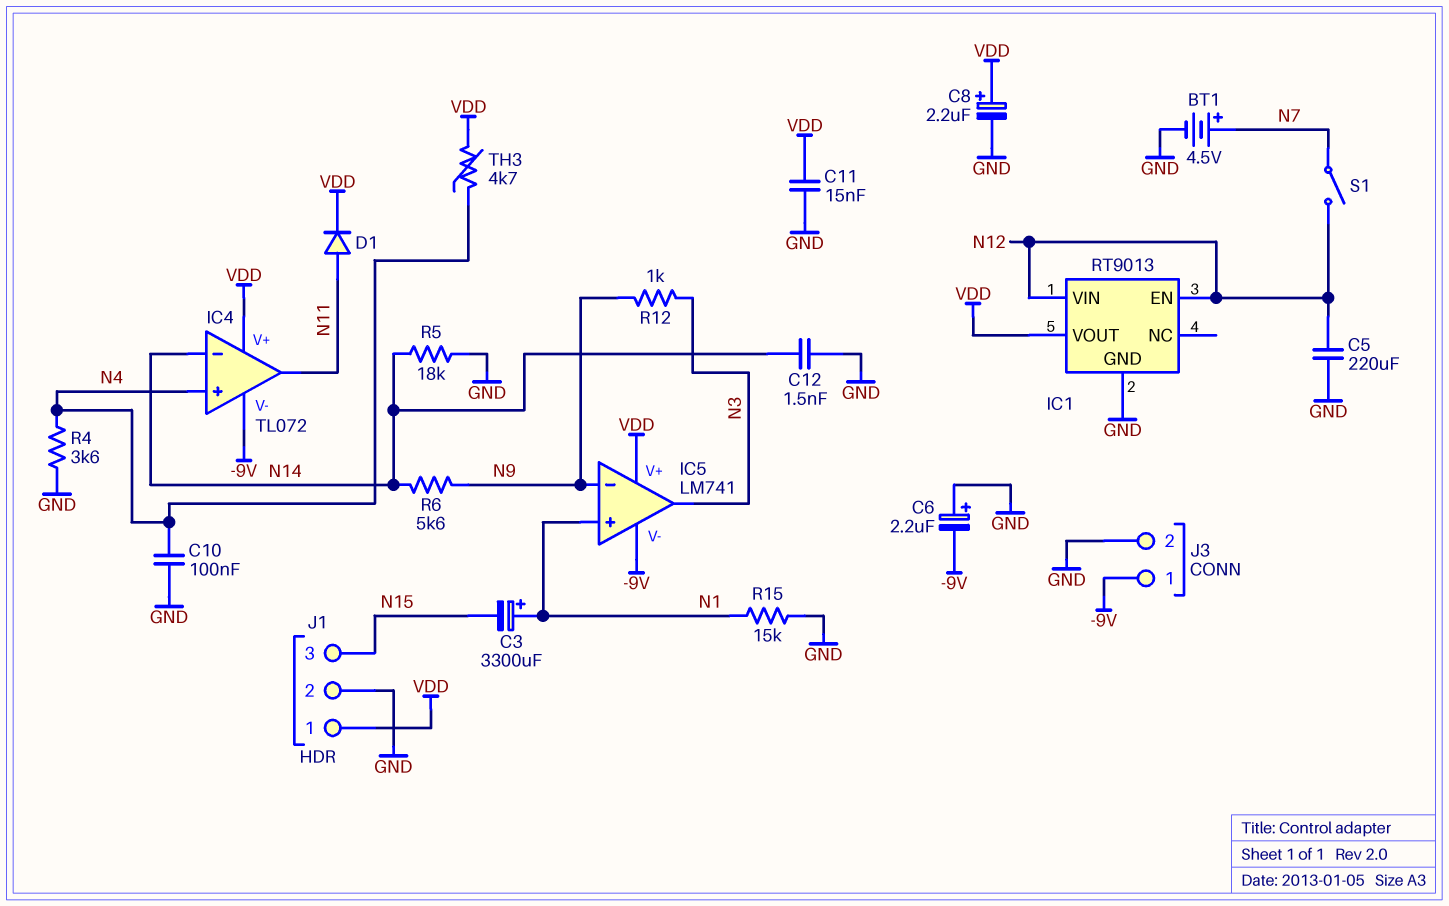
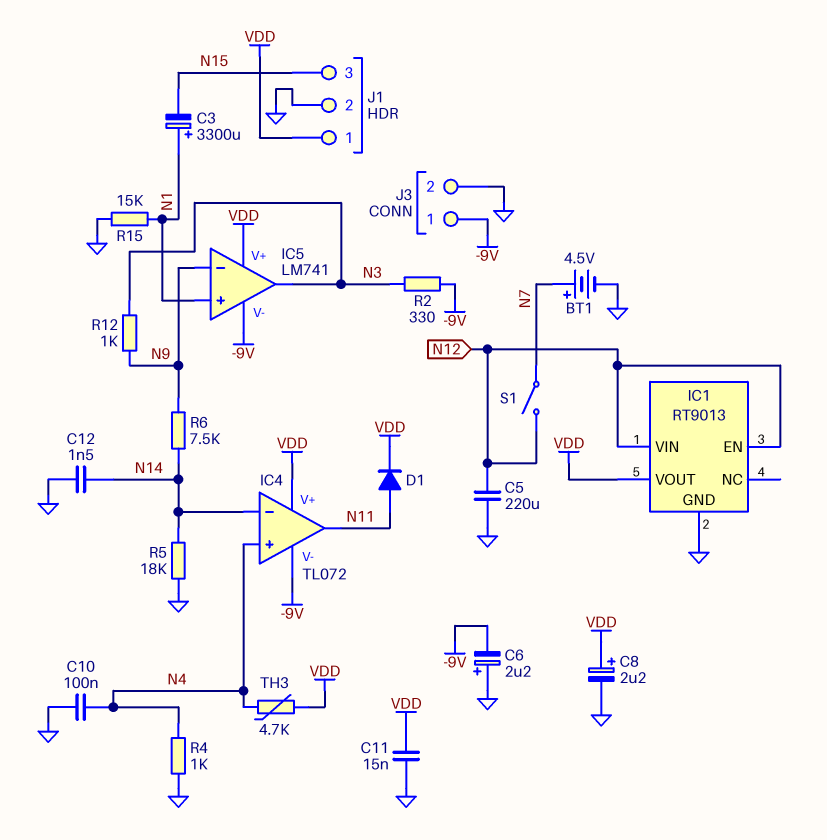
R2: none -> 330 (-9V, N3)
R4: 3.6k (GND, N4) -> 1k (GND, N4)
R6: 5.6k (N9, N14) -> 7.5k (N9, N14)

